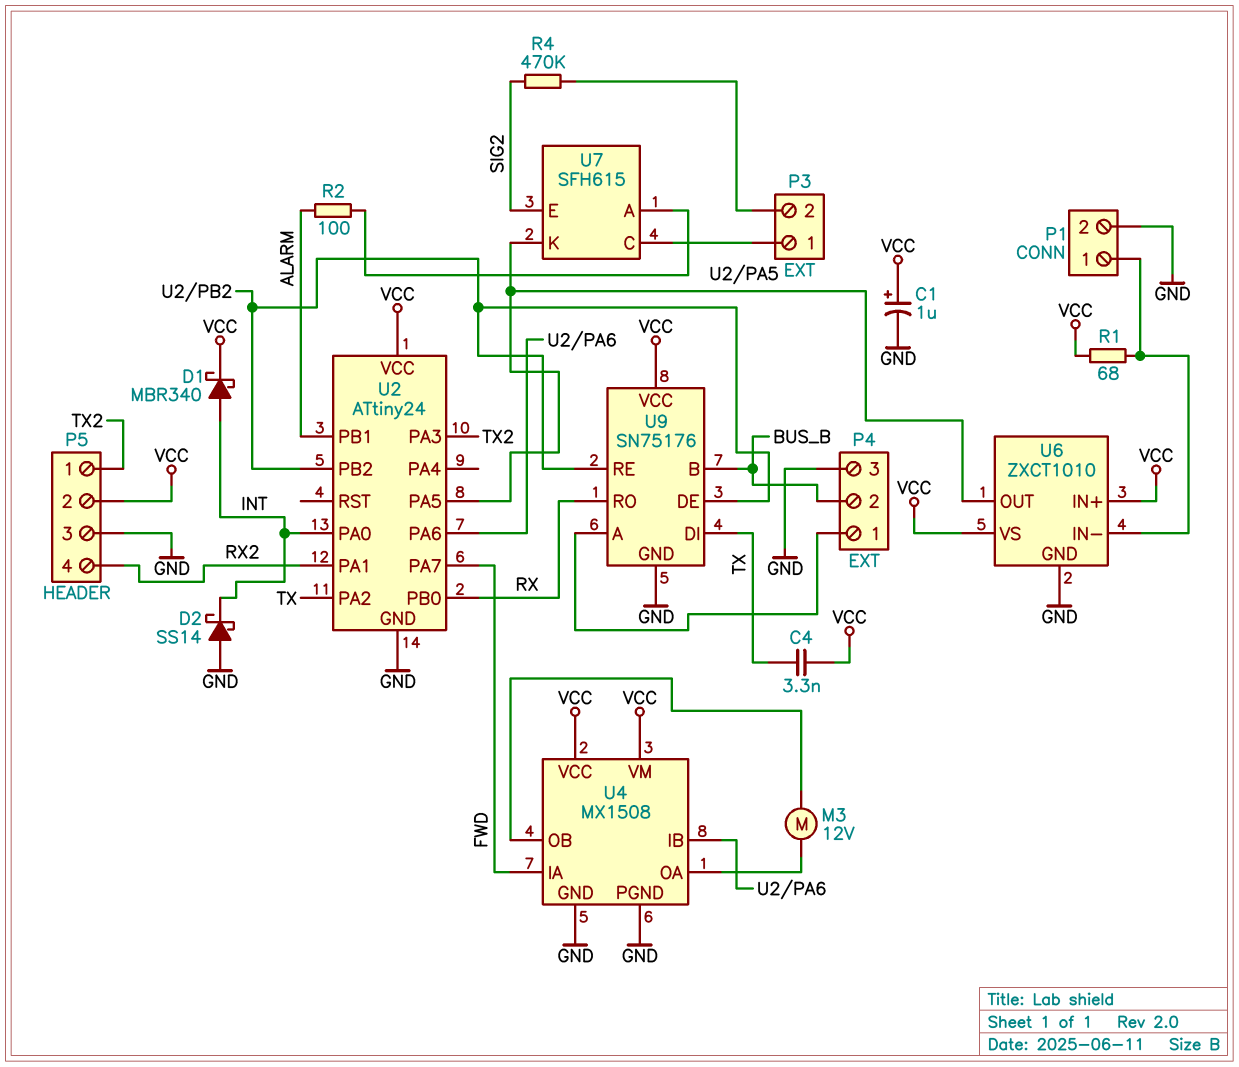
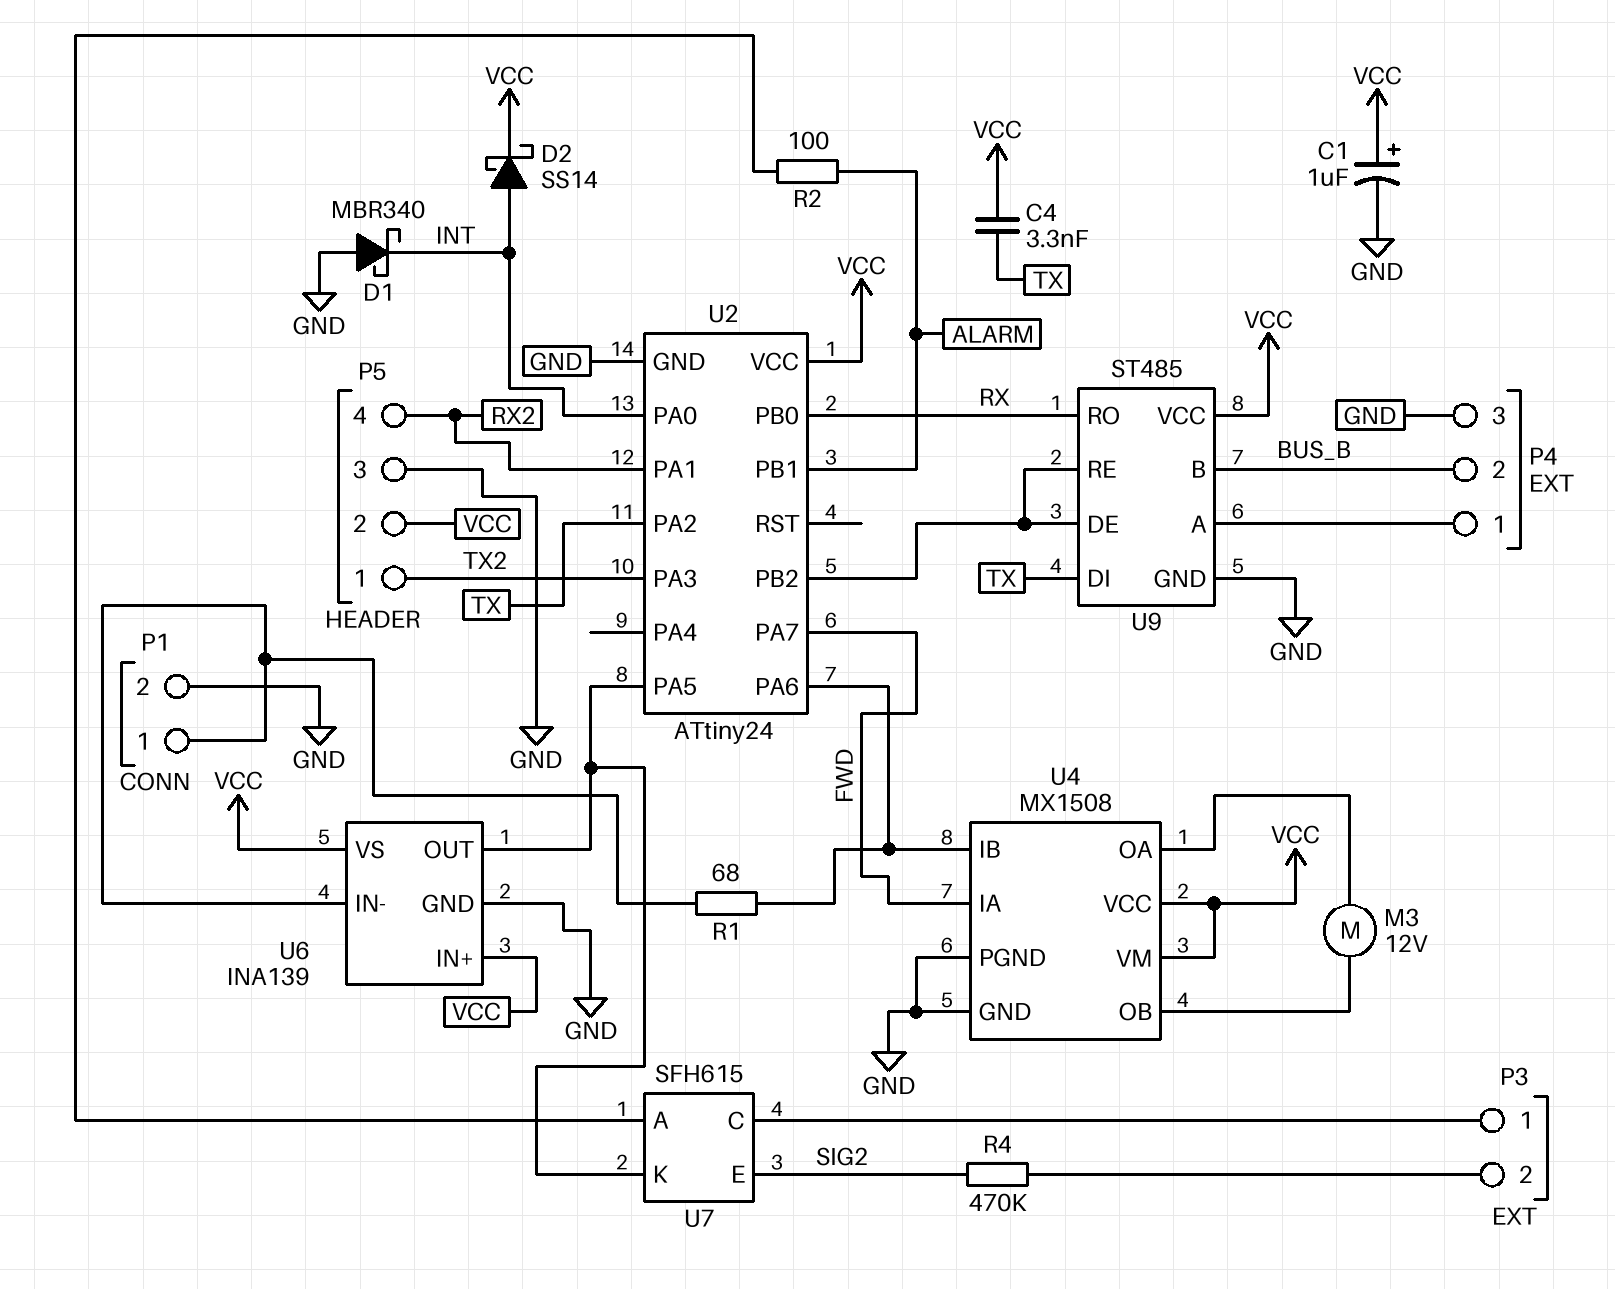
D1: schottky MBR340 (A INT, K VCC) -> schottky MBR340 (A GND, K INT)
D2: schottky SS14 (A GND, K INT) -> schottky SS14 (A INT, K VCC)
R1: 68 (P1/1, VCC) -> 68 (P1/1, U2/PA6)
U6: ZXCT1010 -> INA139
U9: SN75176 -> ST485

